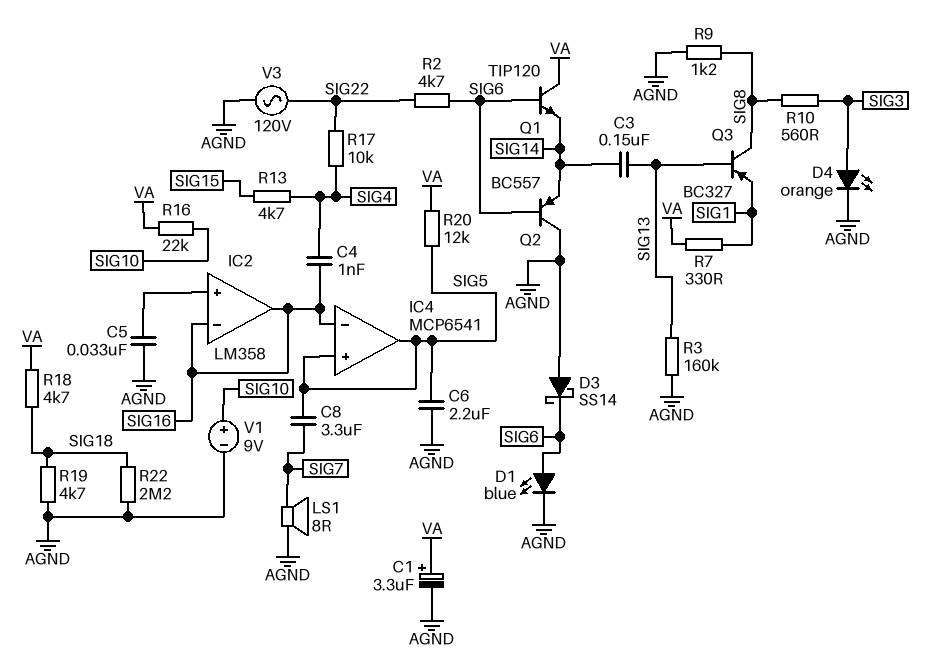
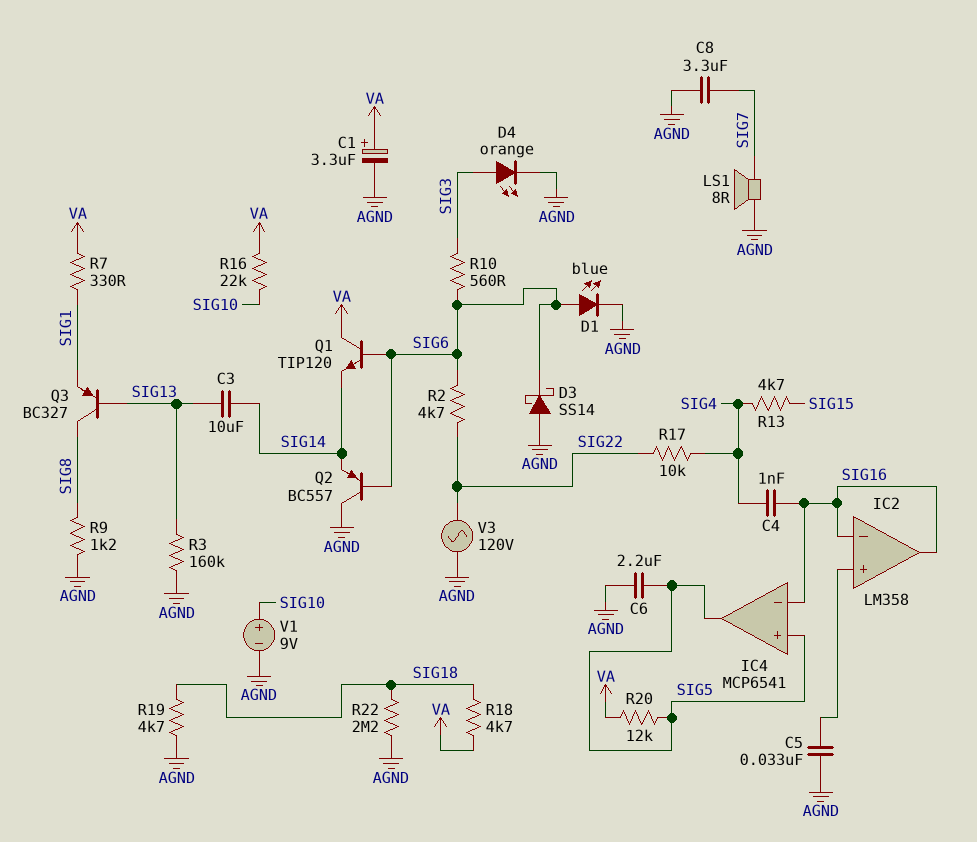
C3: 150nF (SIG13, SIG14) -> 10uF (SIG13, SIG14)
C8: 3.3uF (SIG5, SIG7) -> 3.3uF (AGND, SIG7)
R10: 560 (SIG3, SIG8) -> 560 (SIG3, SIG6)

